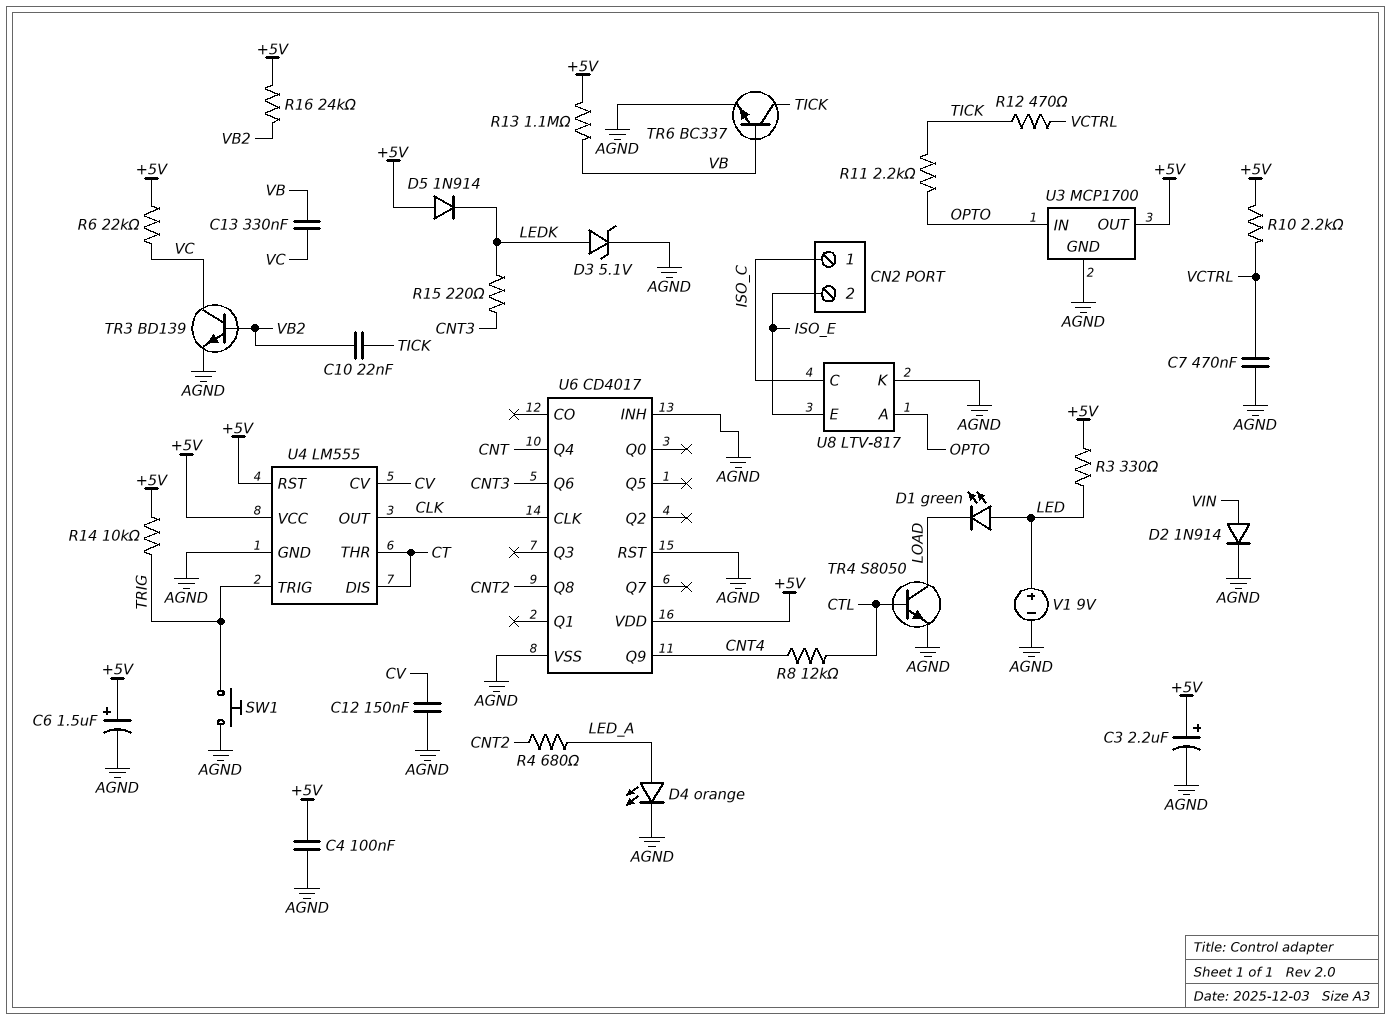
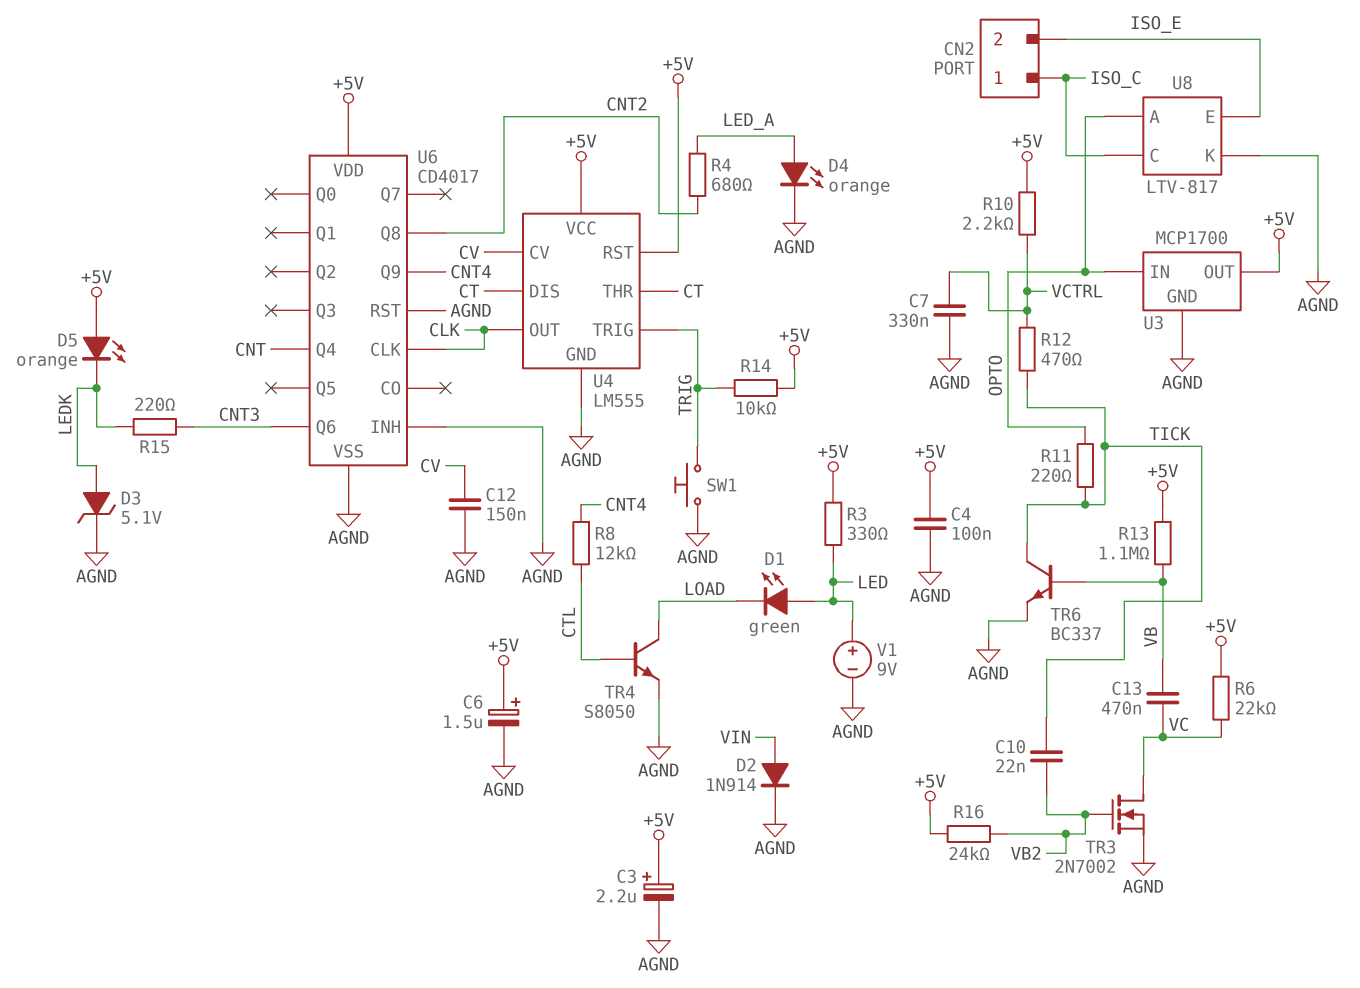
C7: 470nF (AGND, VCTRL) -> 330nF (AGND, VCTRL)
C13: 330nF (VB, VC) -> 470nF (VB, VC)
D5: diode 1N914 (A +5V, K LEDK) -> LED orange (A +5V, K LEDK)
R11: 2.2k (OPTO, TICK) -> 220 (OPTO, TICK)
TR3: NPN BD139 (B VB2, C VC, E AGND) -> NMOS 2N7002 (G VB2, D VC, S AGND)

